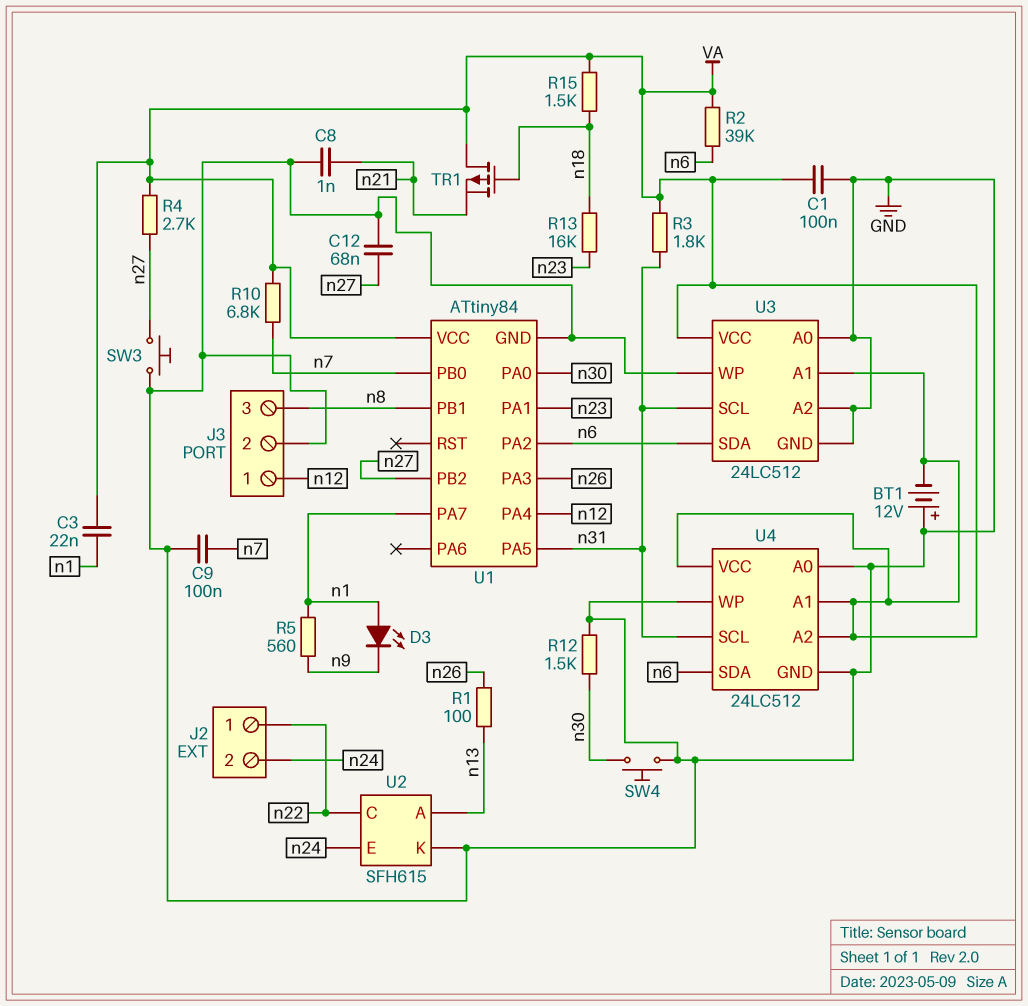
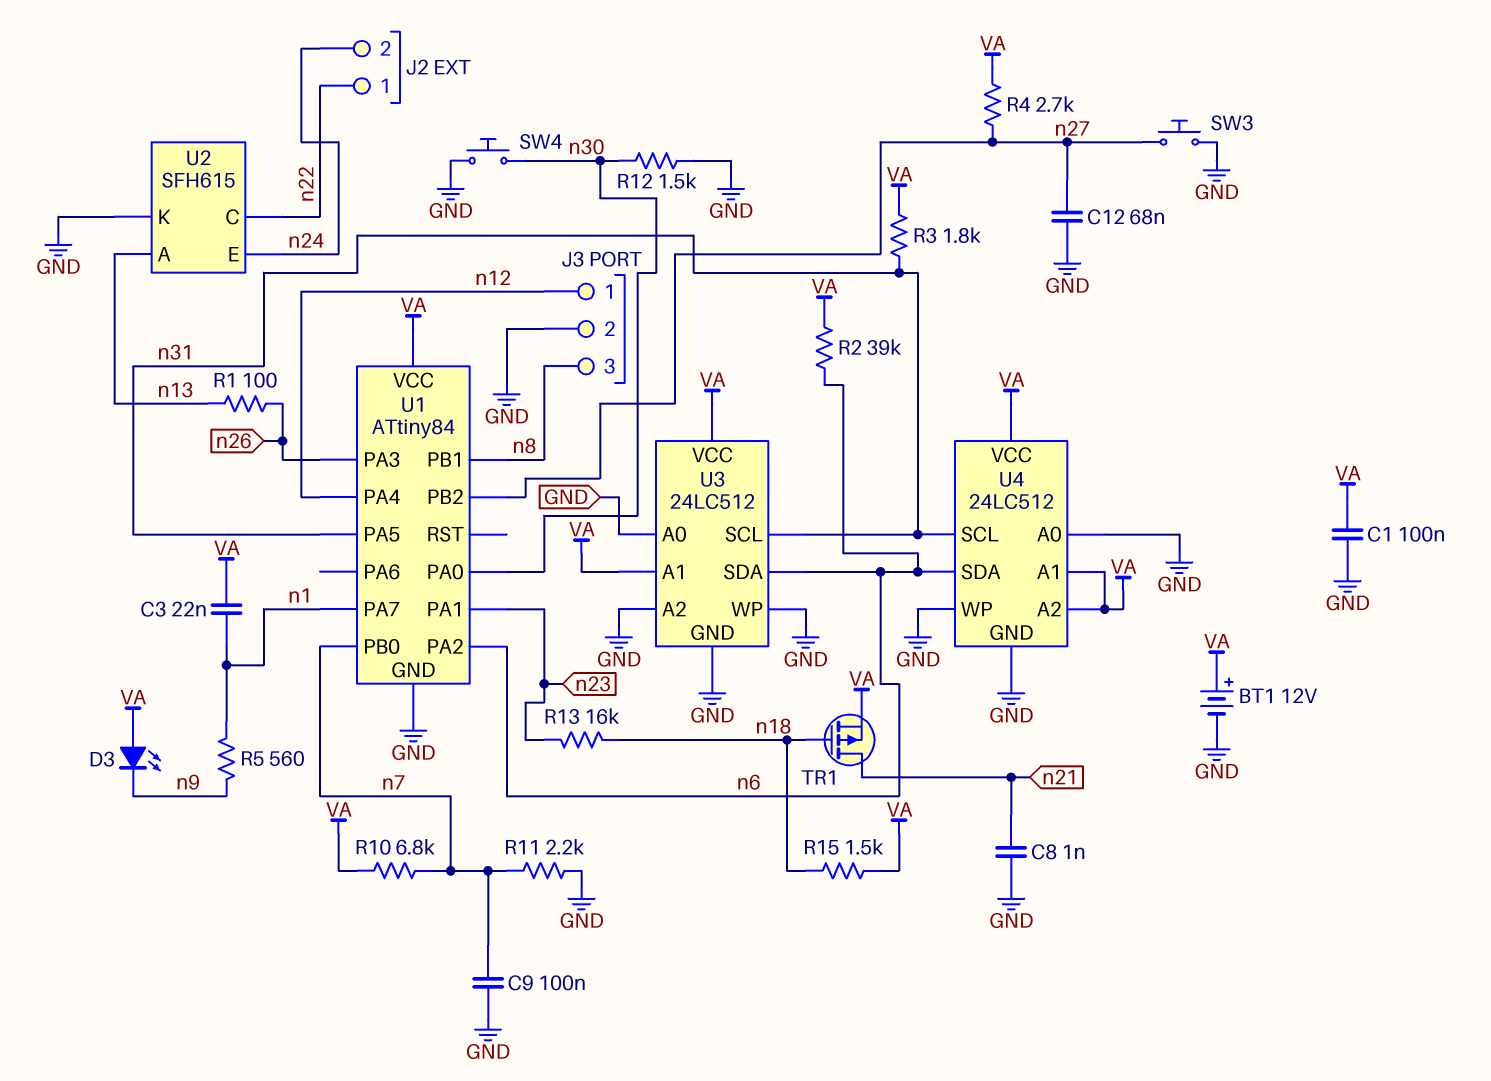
BT1: 12V (plus GND, minus VA) -> 12V (plus VA, minus GND)
D3: LED (A n1, K n9) -> LED (A VA, K n9)
R11: none -> 2.2k (GND, n7)
TR1: PMOS (G n18, D VA, S n21) -> PMOS (G n18, D n21, S VA)

